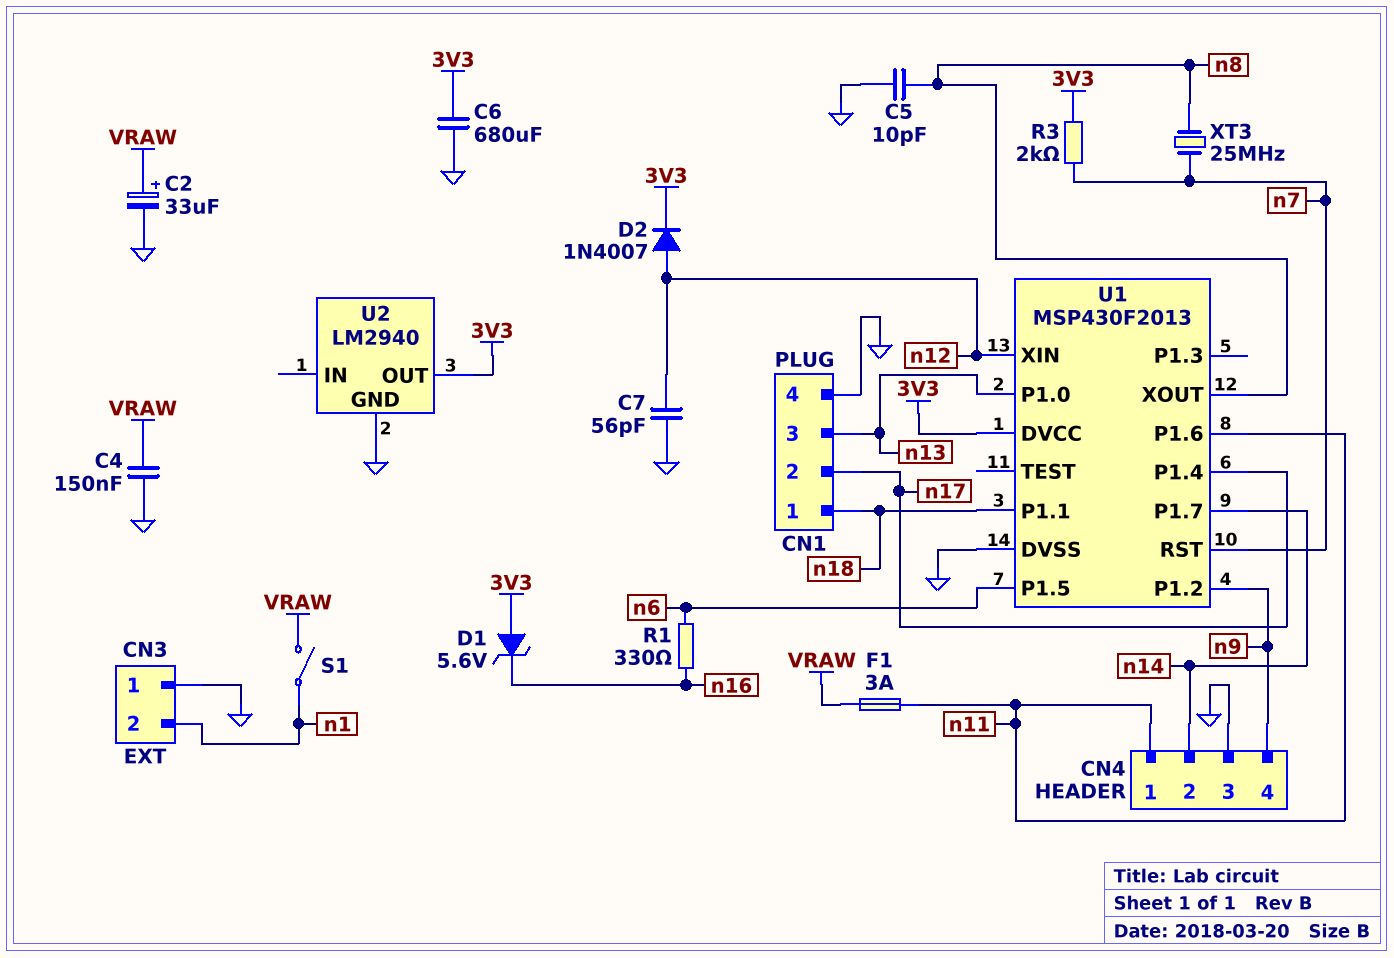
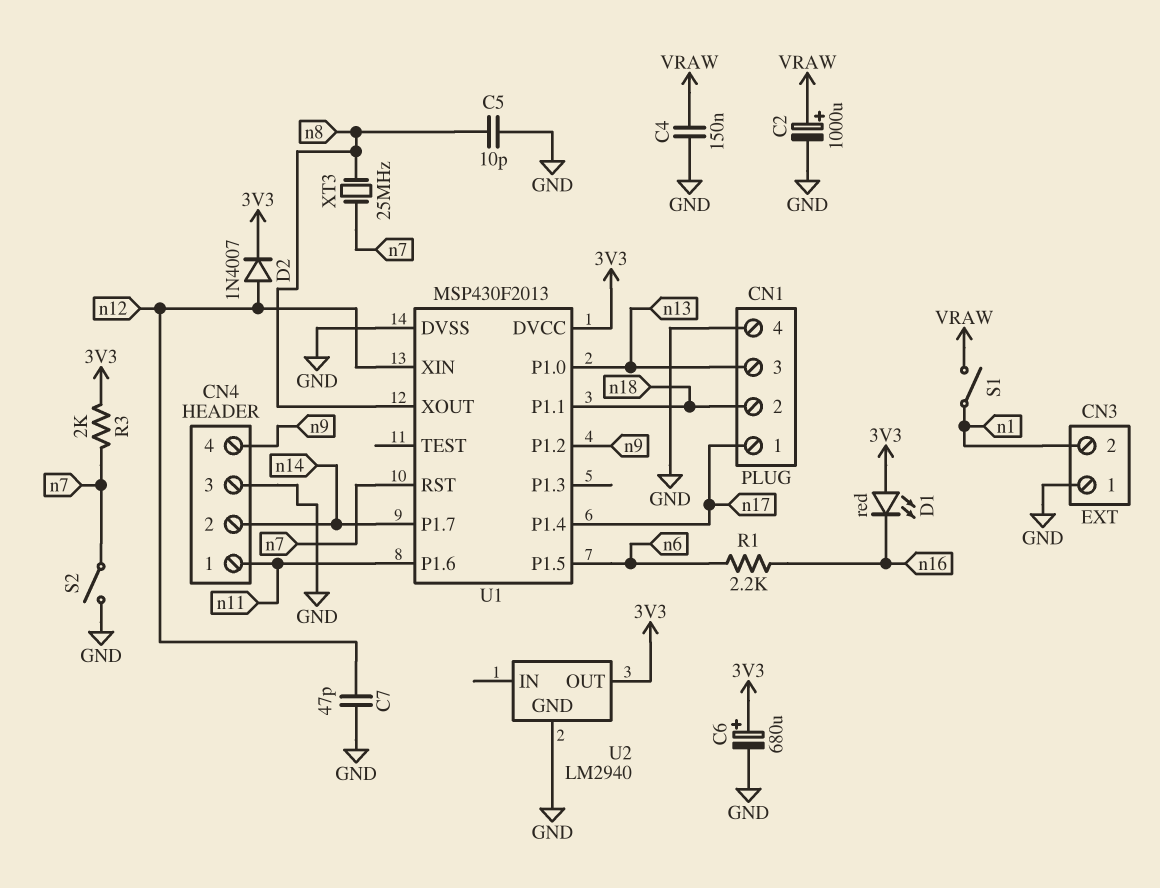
C2: 33uF (plus VRAW, minus GND) -> 1000uF (plus VRAW, minus GND)
C6: 680uF (3V3, GND) -> 680uF (plus 3V3, minus GND)
C7: 56pF (GND, n12) -> 47pF (GND, n12)
CN1 pin 1: n18 -> n17
CN1 pin 2: n17 -> n18
D1: zener 5.6V (A 3V3, K n16) -> LED red (A 3V3, K n16)
F1: 3A (VRAW, n11) -> none
R1: 330 (n6, n16) -> 2.2k (n6, n16)
S2: none -> switch (GND, n7)

